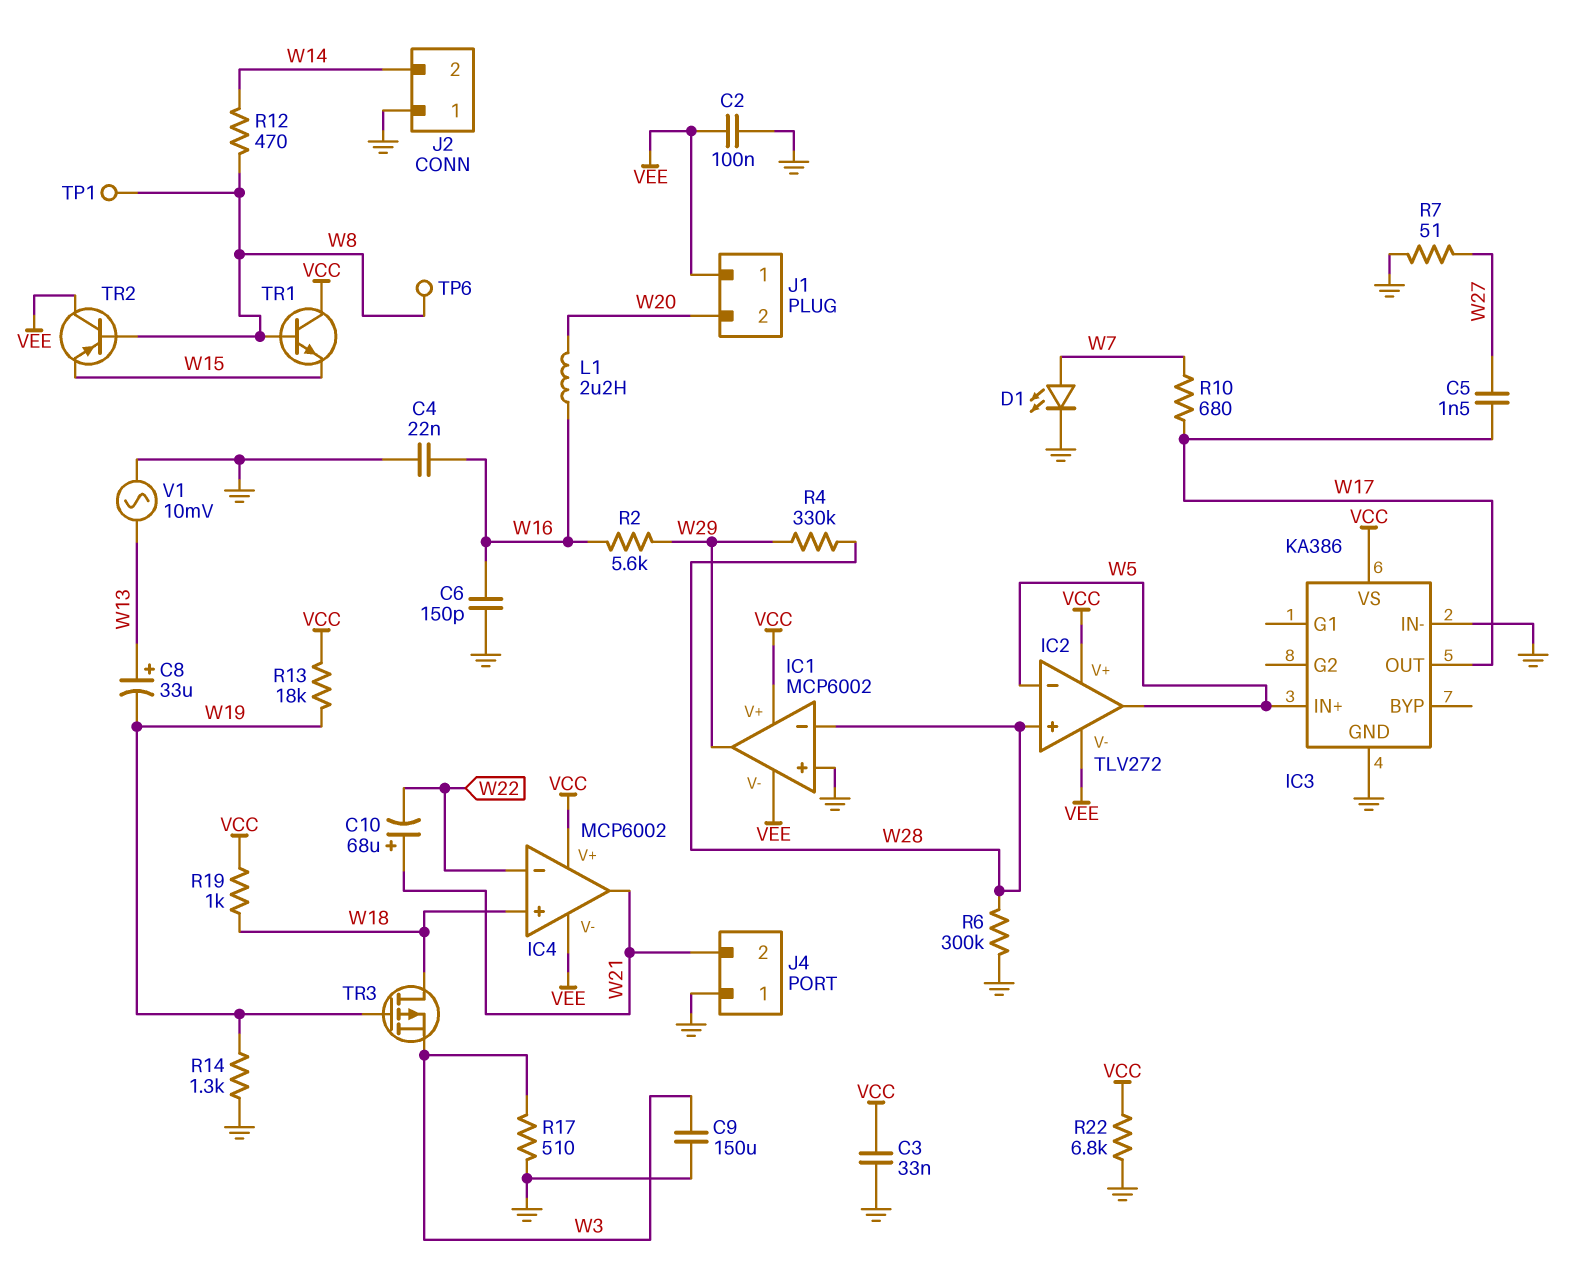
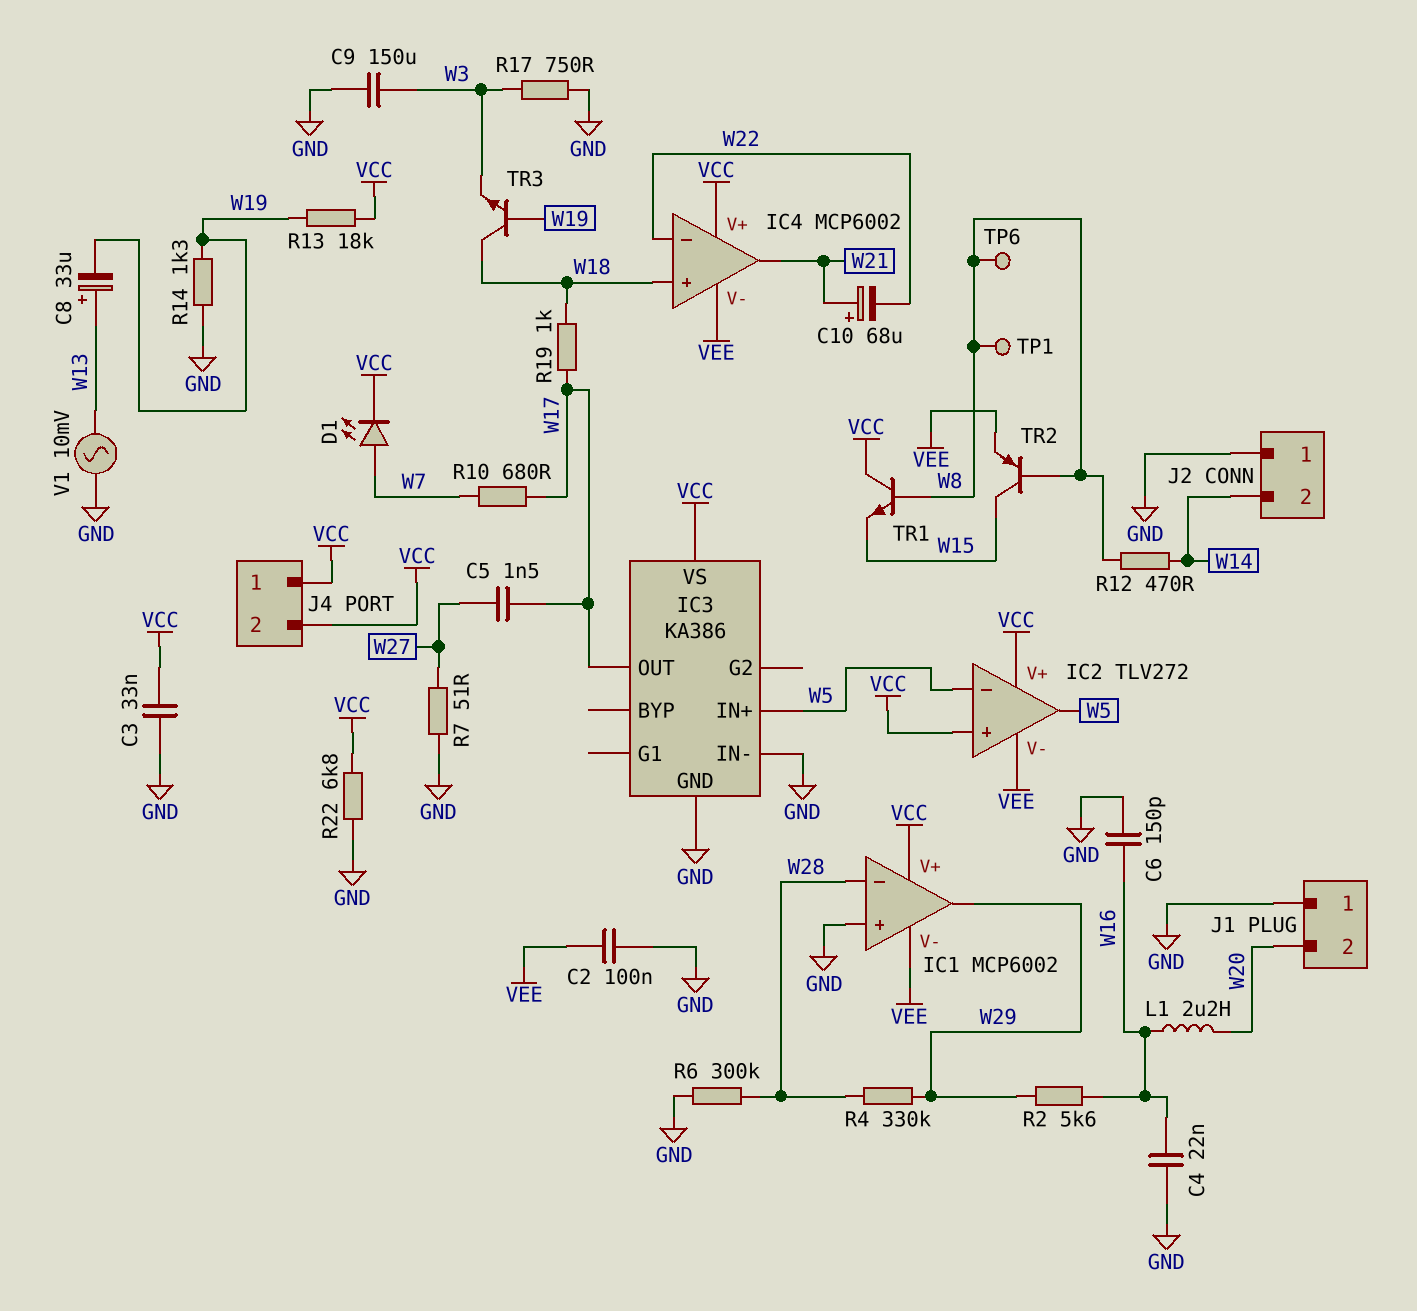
D1: LED (A W7, K GND) -> LED (A W7, K VCC)
IC2 pin in+: W28 -> VCC
J1 pin 1: VEE -> GND
J4 pin 1: GND -> VCC
J4 pin 2: W21 -> VCC
R17: 510 (GND, W3) -> 750 (GND, W3)
R19: 1k (VCC, W18) -> 1k (W17, W18)
TR2: PNP (B W8, C VEE, E W15) -> PNP (B W8, C W15, E VEE)
TR3: PMOS (G W19, D W18, S W3) -> NPN (B W19, C W18, E W3)

